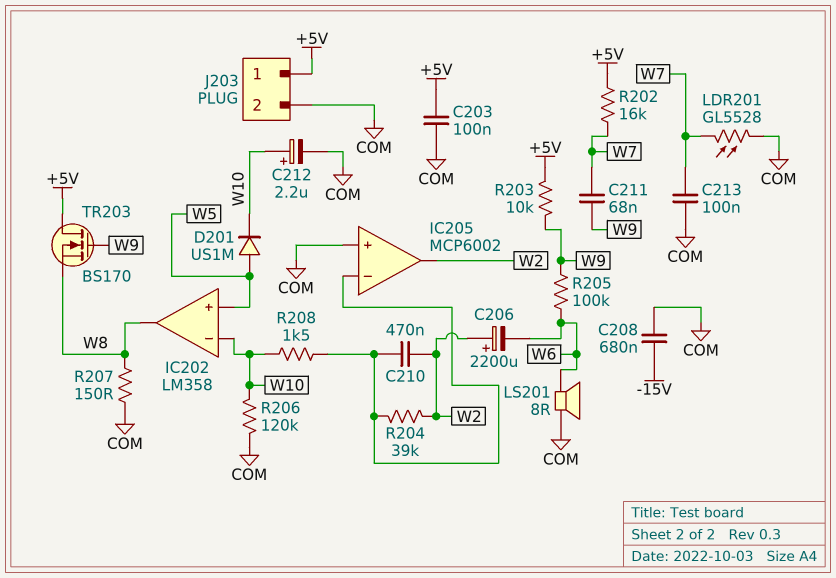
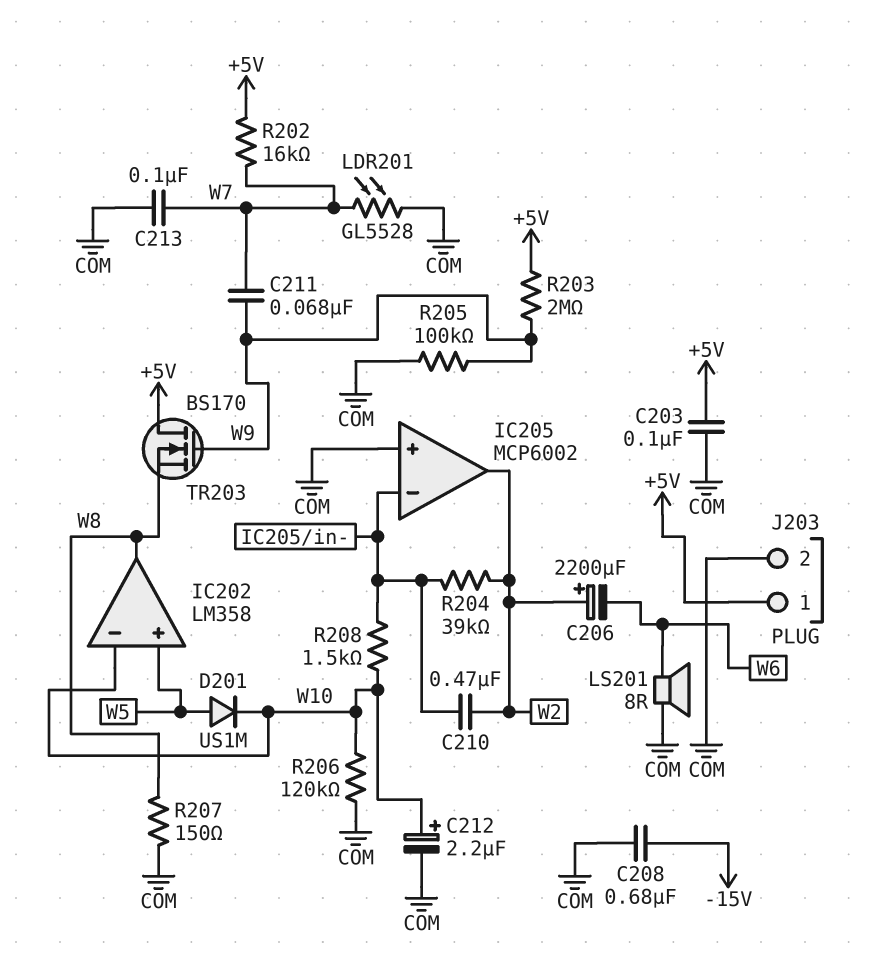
R203: 10k (+5V, W9) -> 2M (+5V, W9)
R205: 100k (W6, W9) -> 100k (COM, W9)

